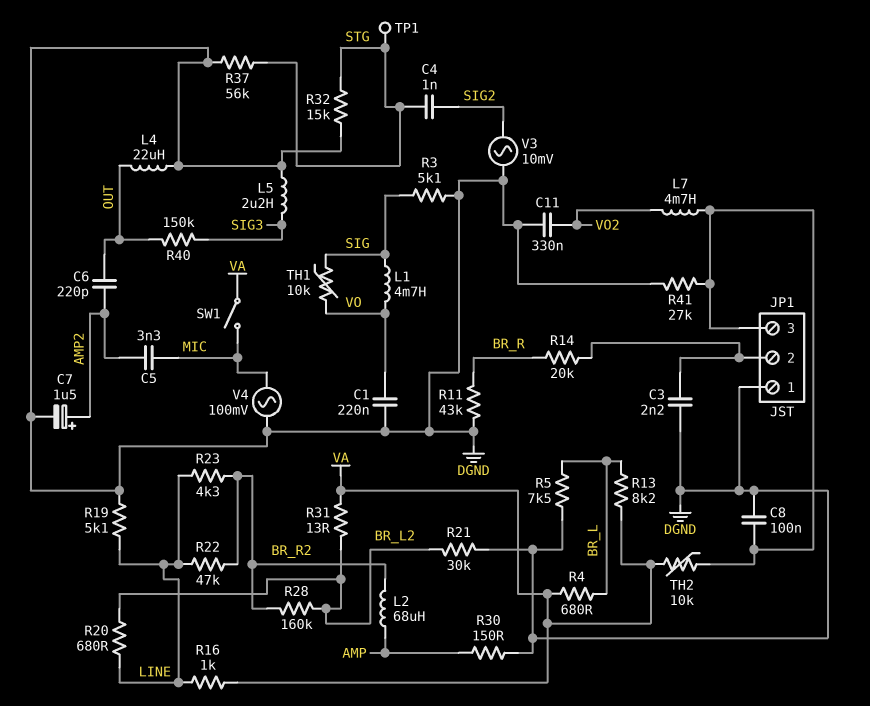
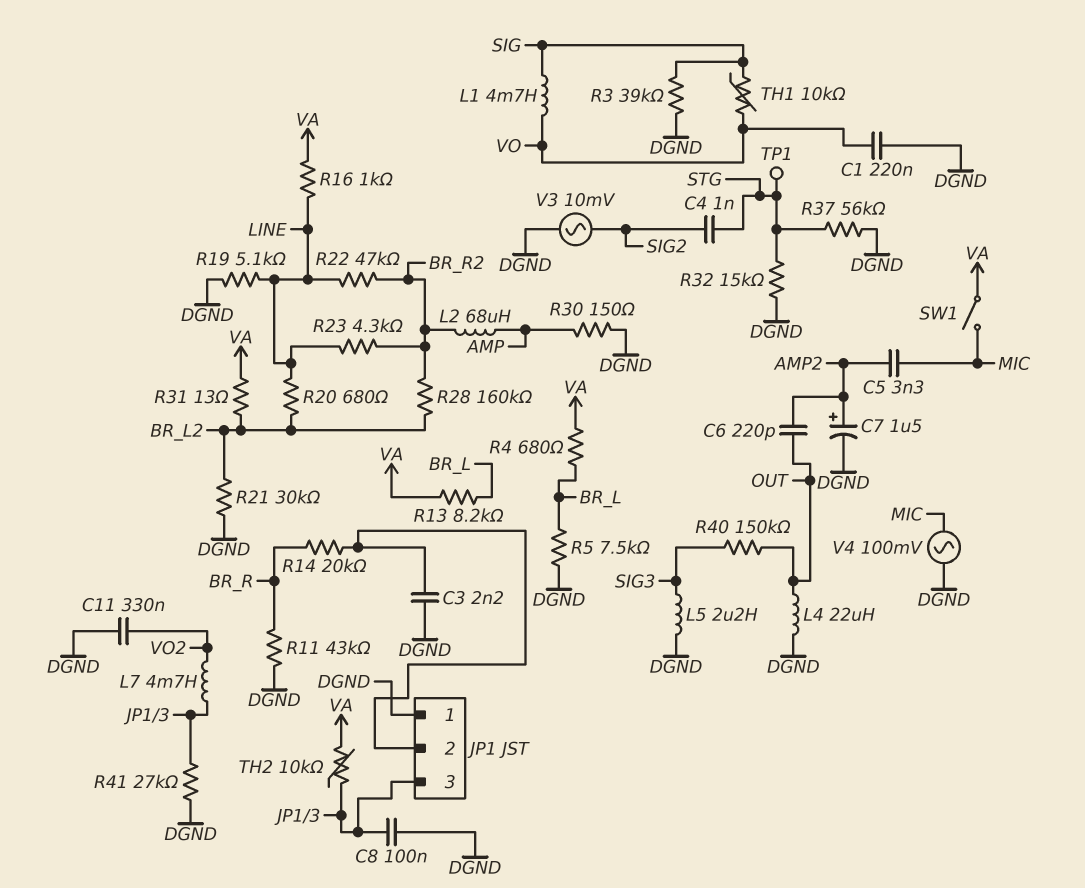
R3: 5.1k (DGND, SIG) -> 39k (DGND, SIG)

